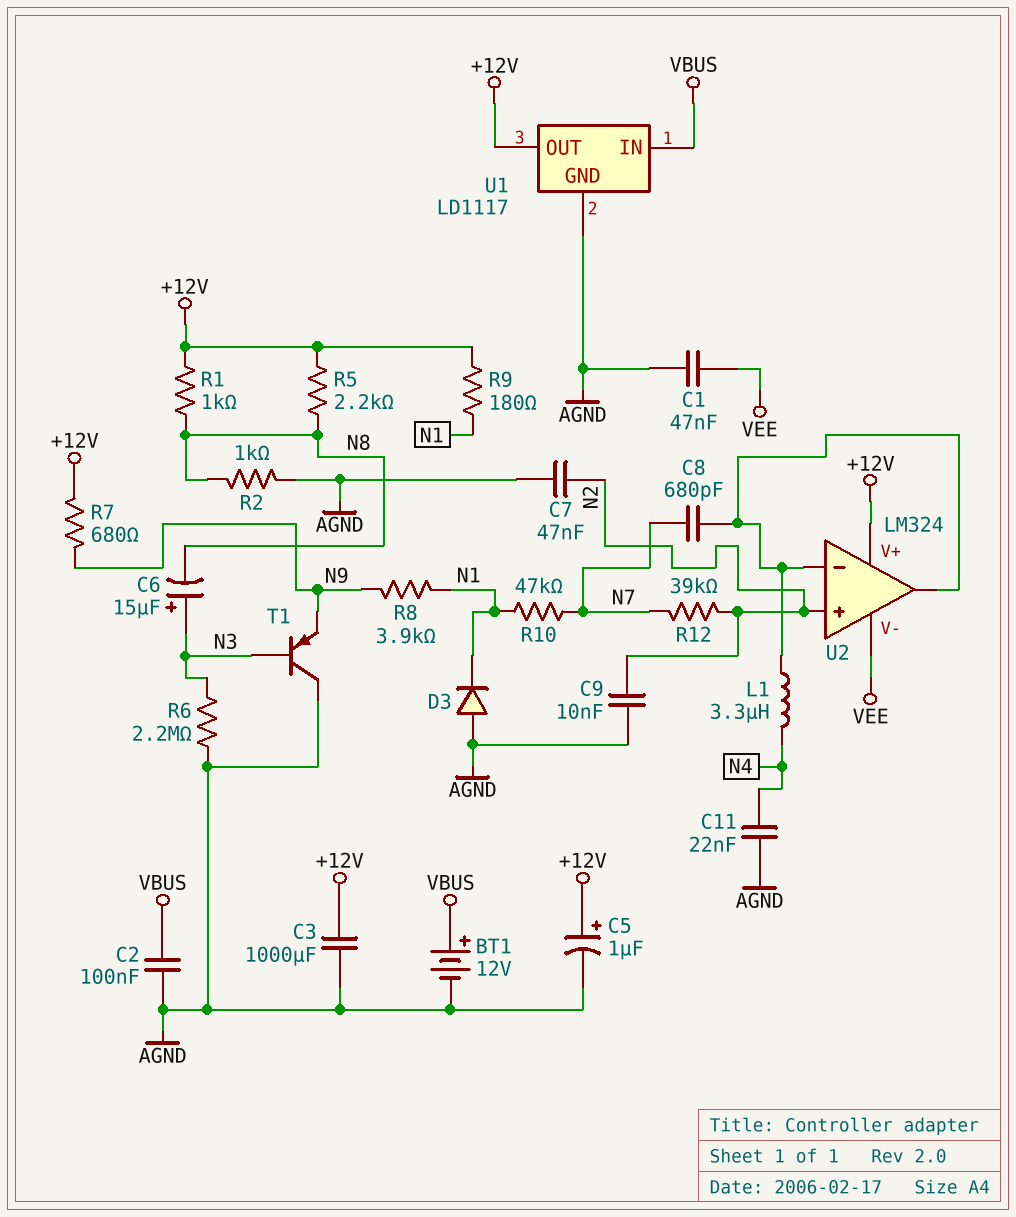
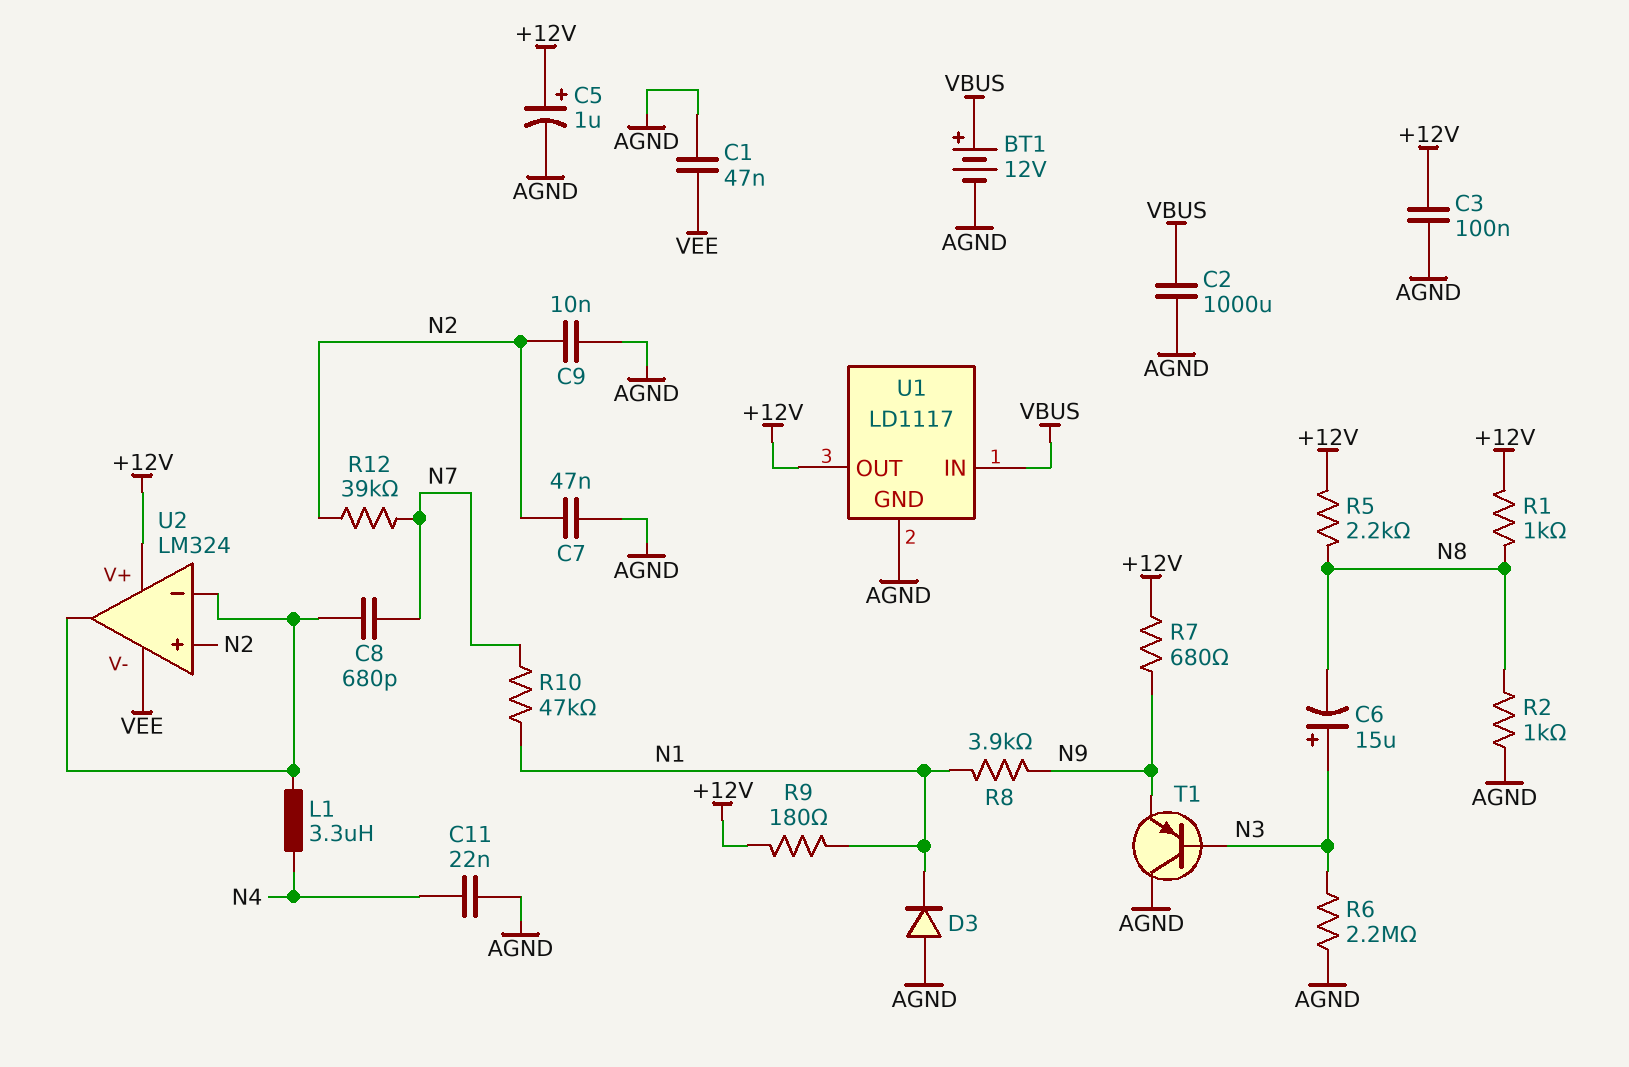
C2: 100nF (AGND, VBUS) -> 1000uF (AGND, VBUS)
C3: 1000uF (+12V, AGND) -> 100nF (+12V, AGND)

